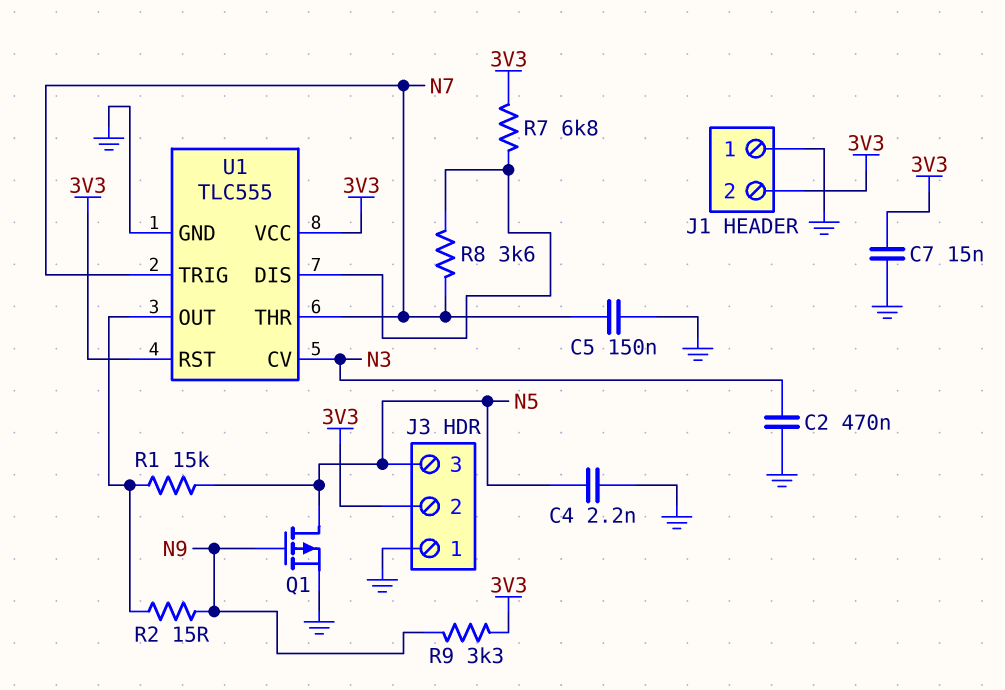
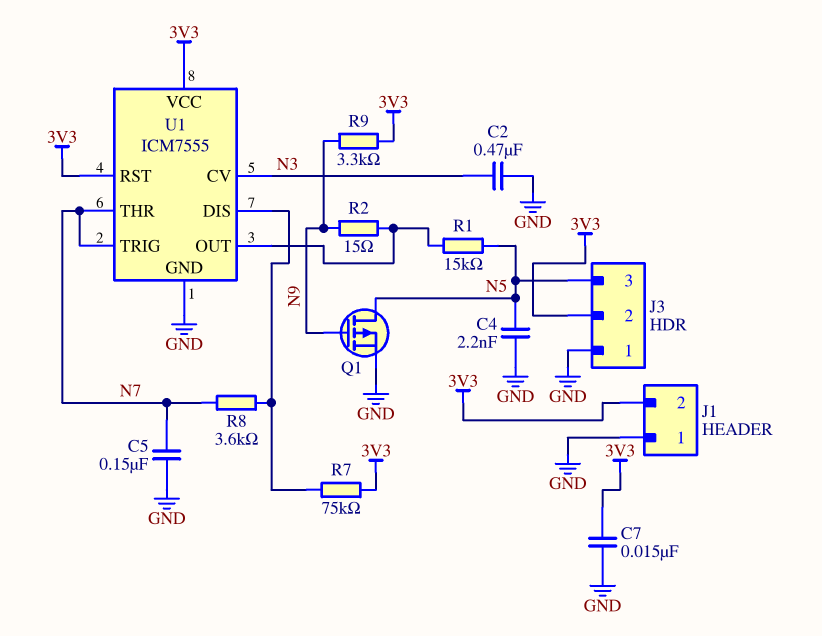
R7: 6.8k (3V3, U1/DIS) -> 75k (3V3, U1/DIS)
U1: TLC555 -> ICM7555

